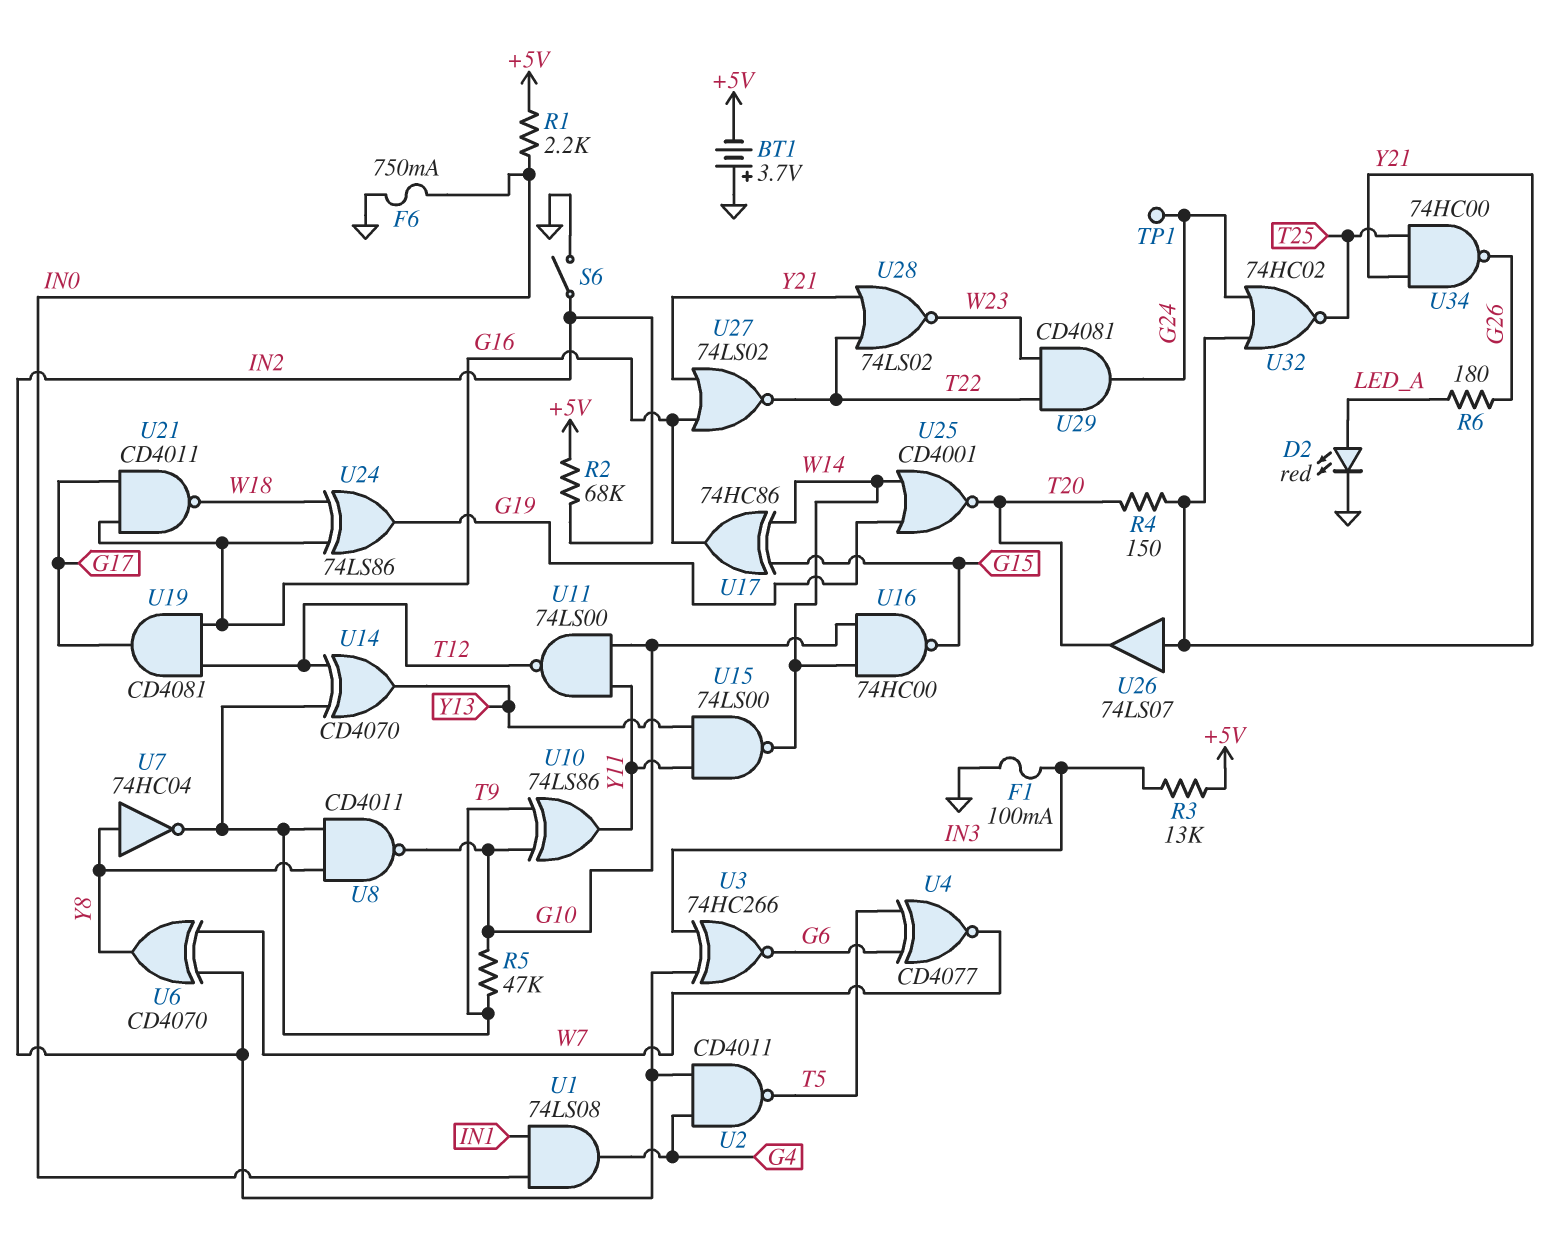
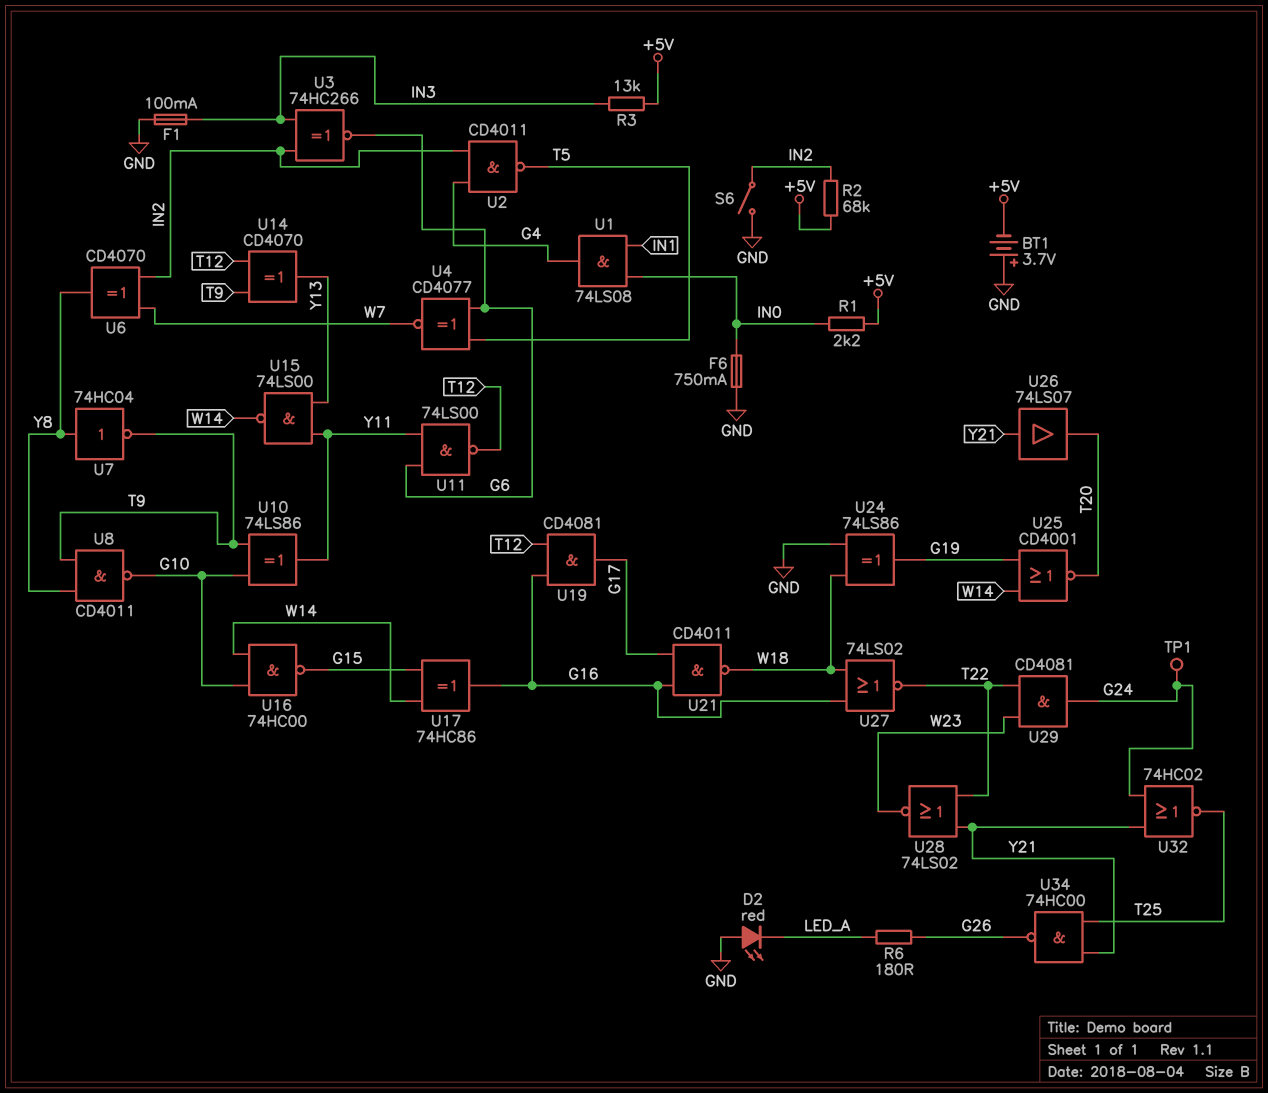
D2: LED red (A LED_A, K GND) -> LED red (A GND, K LED_A)
R4: 150 (T20, Y21) -> none
R5: 47k (G10, T9) -> none
U11: NAND 74LS00 (in G10, in Y11, out T12) -> NAND 74LS00 (in G6, in Y11, out T12)
U24: XOR 74LS86 (in G16, in W18, out G19) -> XOR 74LS86 (in GND, in W18, out G19)
U27: NOR 74LS02 (in G16, in Y21, out T22) -> NOR 74LS02 (in G16, in W18, out T22)

